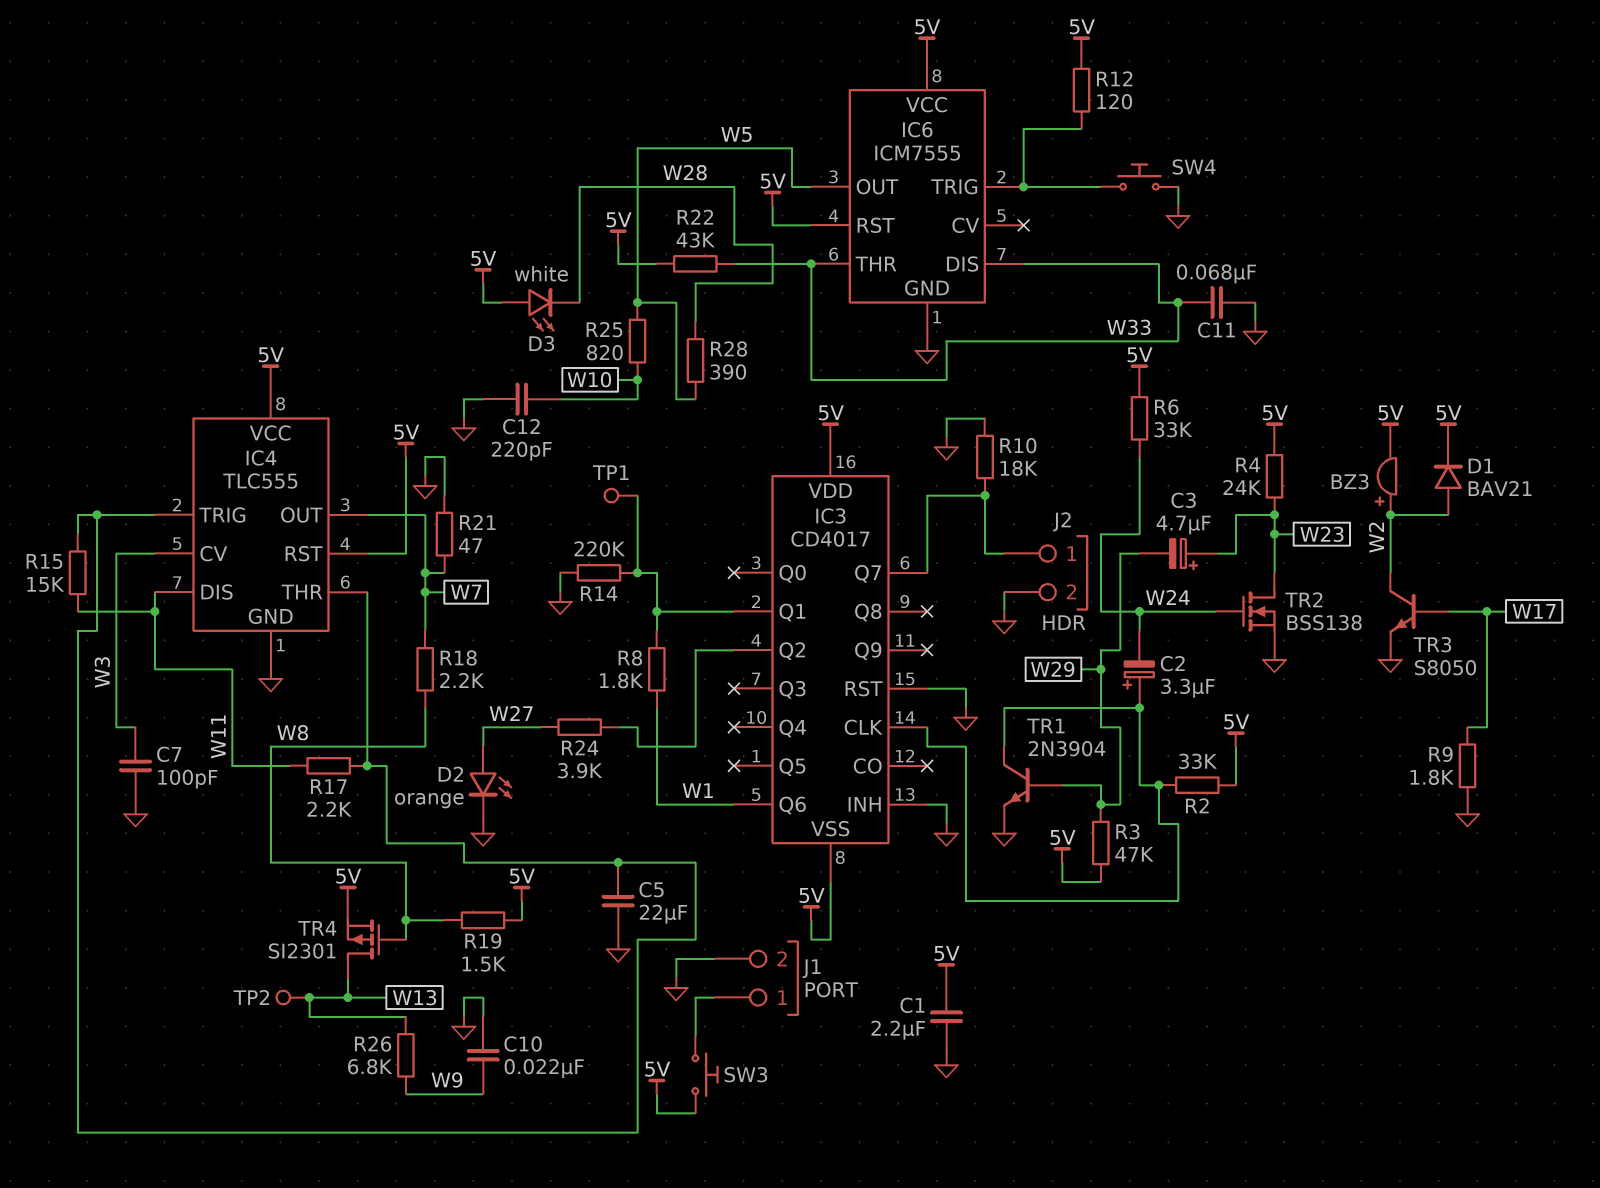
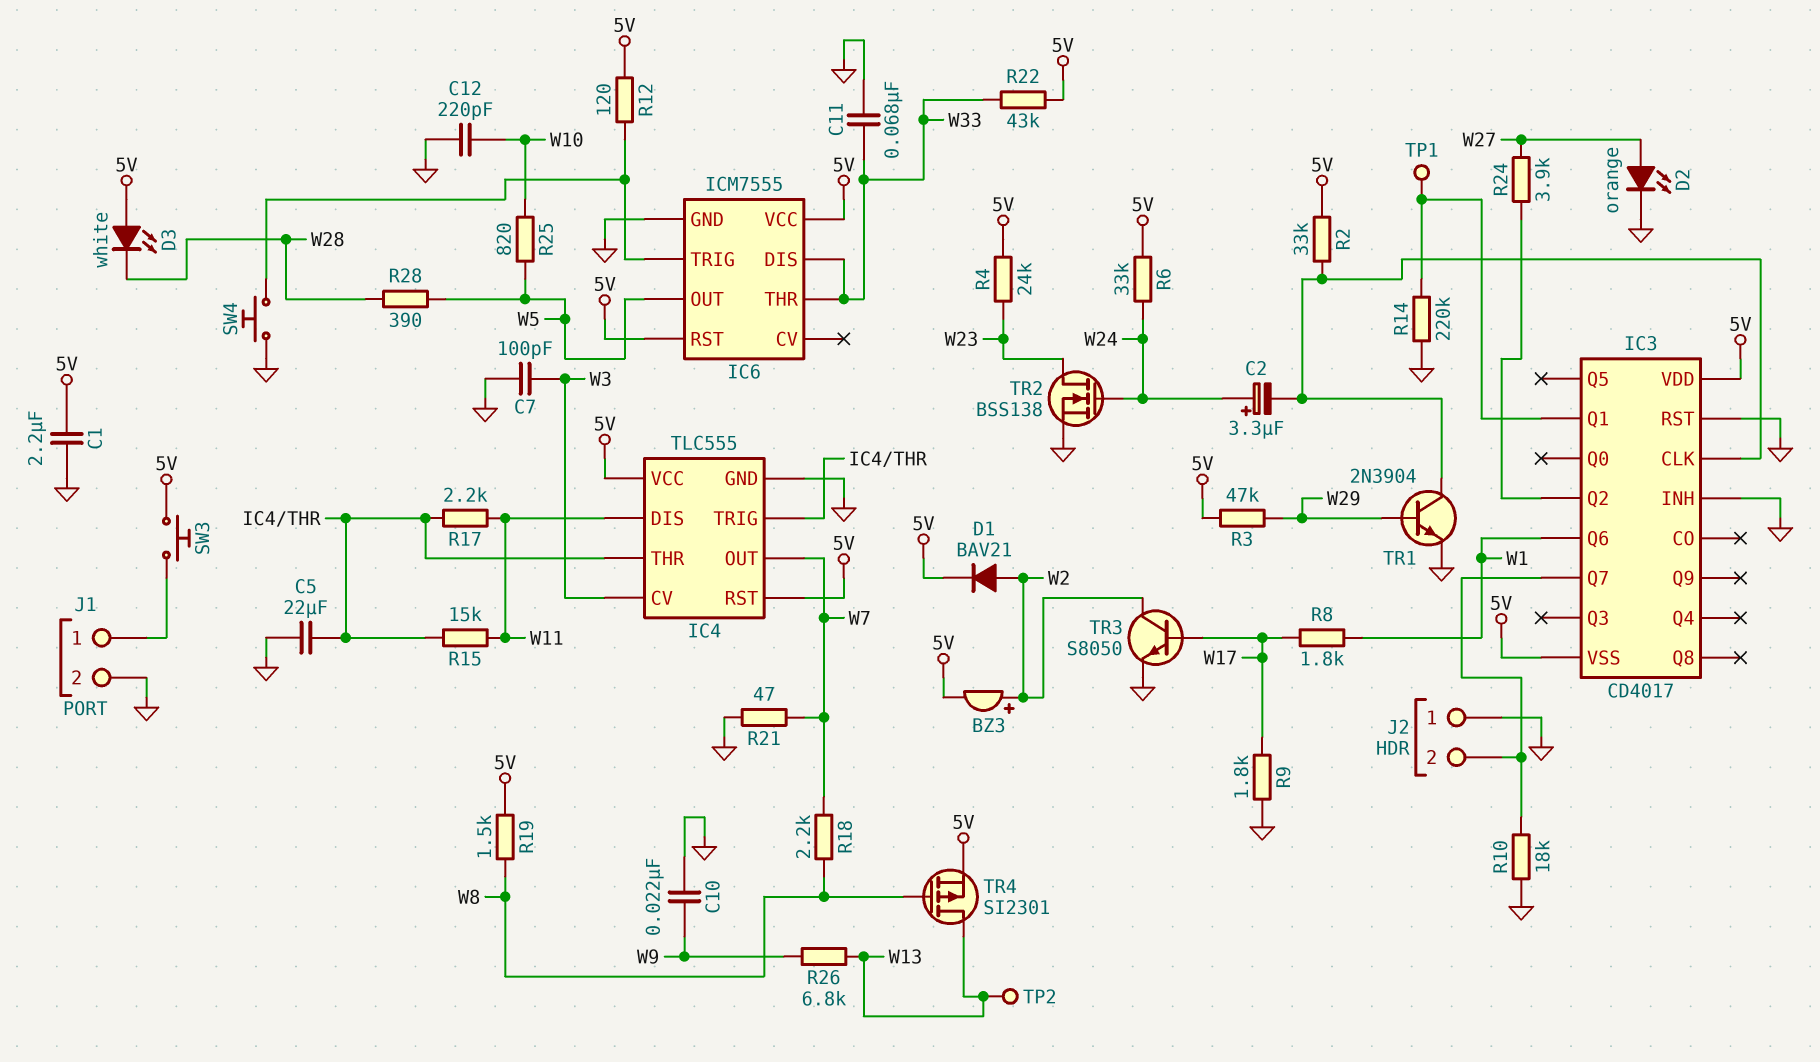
C2: 3.3uF (plus IC3/CLK, minus W24) -> 3.3uF (plus W24, minus IC3/CLK)
C3: 4.7uF (plus W23, minus W29) -> none
J2 pin 1: IC3/Q7 -> GND
J2 pin 2: GND -> IC3/Q7
R8: 1.8k (IC3/Q1, W1) -> 1.8k (W1, W17)

